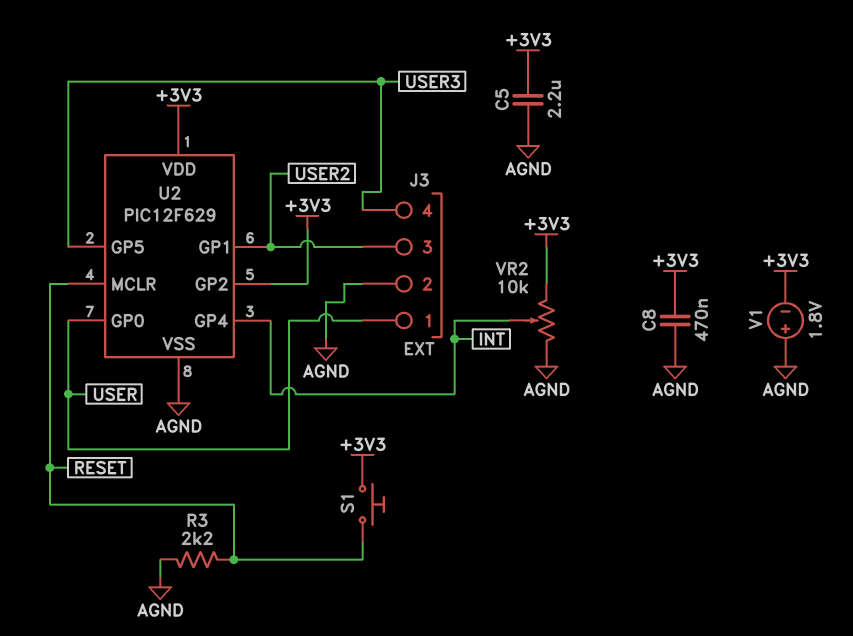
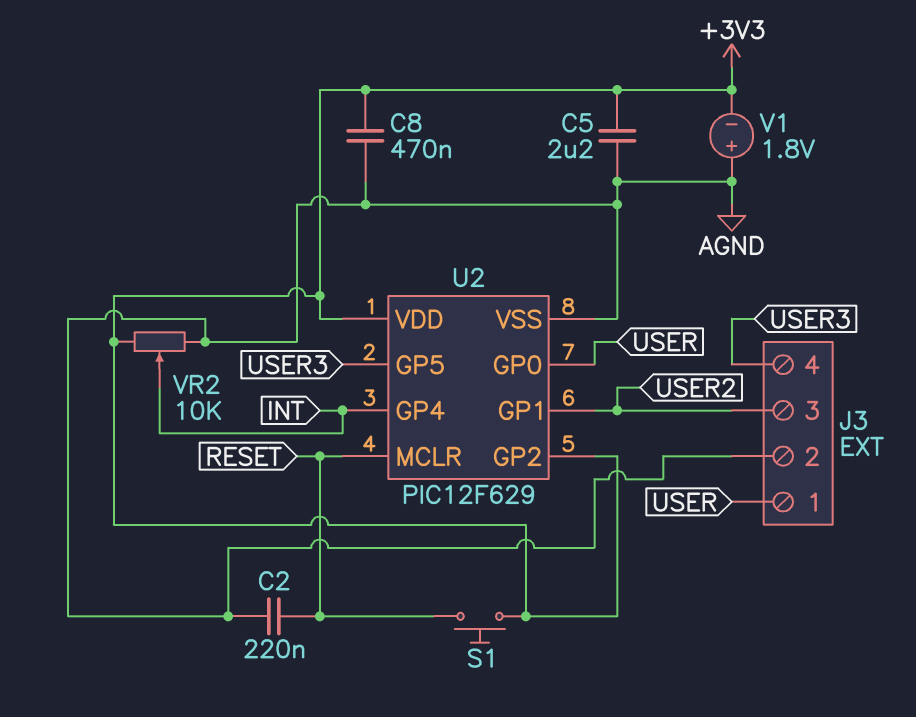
C2: none -> 220nF (AGND, RESET)
R3: 2.2k (AGND, RESET) -> none

